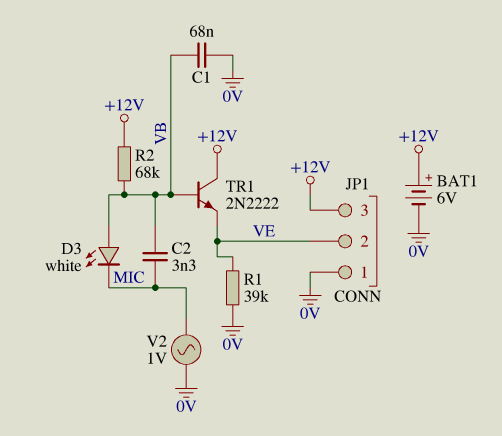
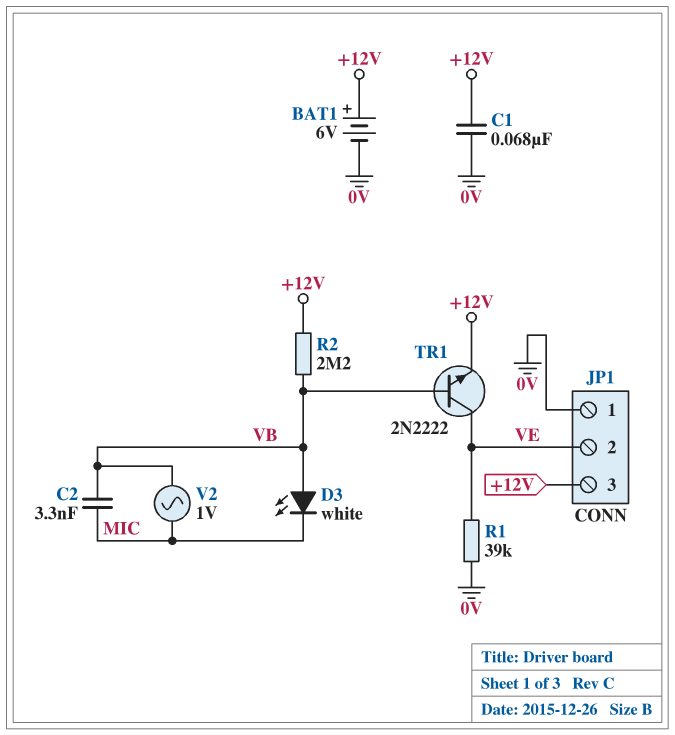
C1: 68nF (0V, VB) -> 68nF (+12V, 0V)
R2: 68k (+12V, VB) -> 2.2M (+12V, VB)
TR1: NPN 2N2222 (B VB, C +12V, E VE) -> NPN 2N2222 (B VB, C VE, E +12V)
V2: AC 1V (0V, MIC) -> AC 1V (MIC, VB)

